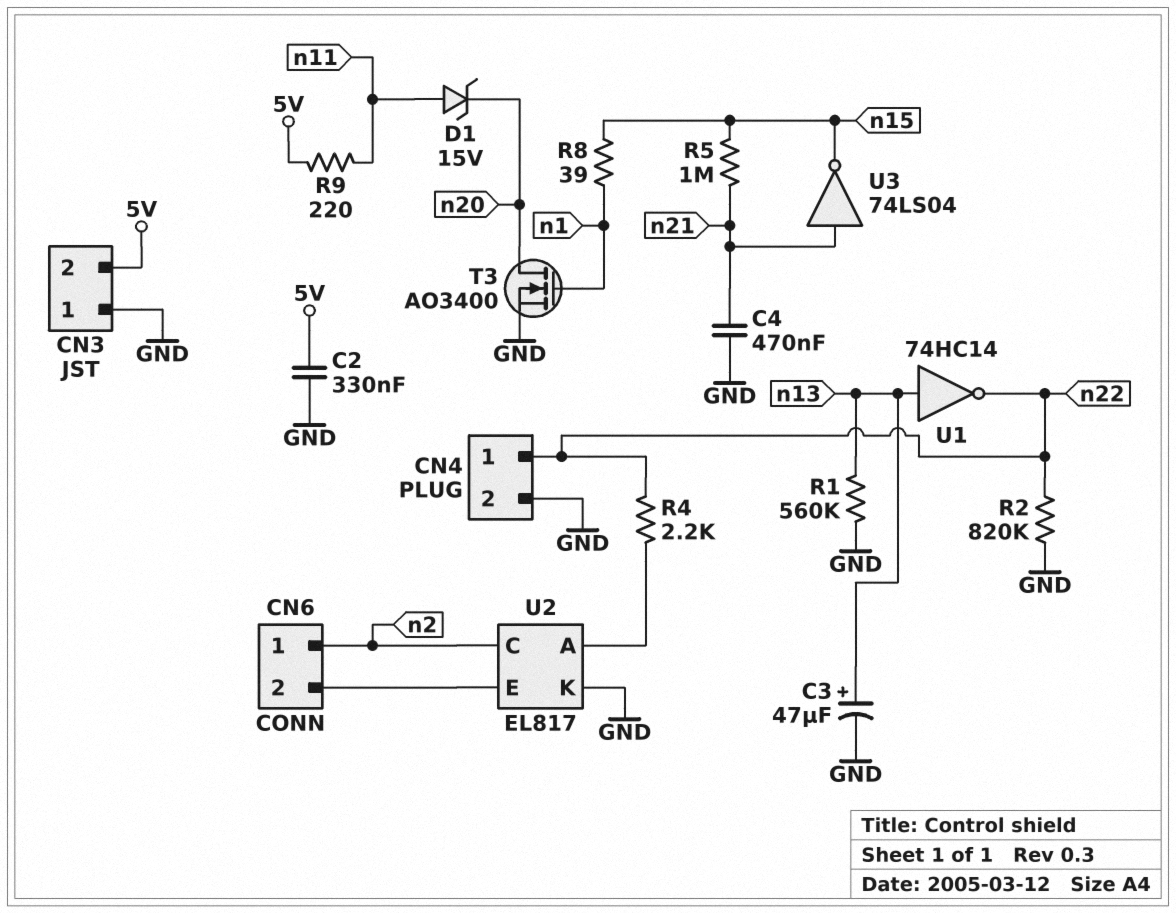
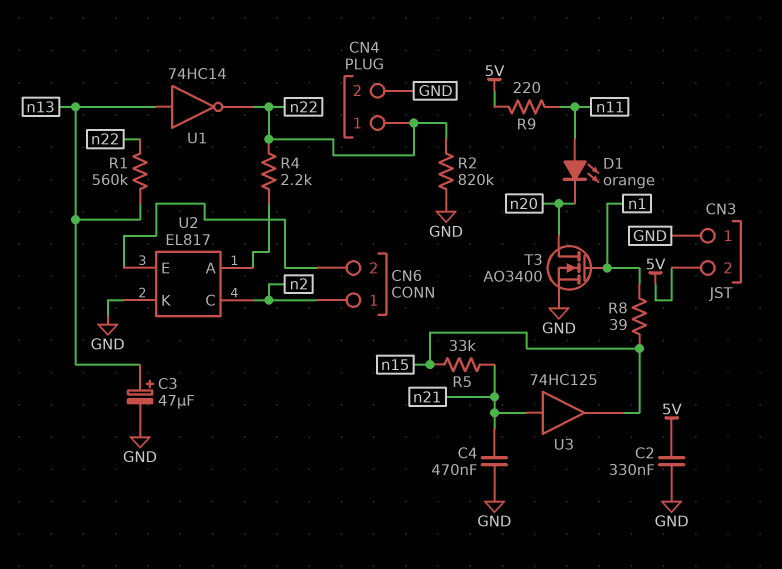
D1: zener 15V (A n11, K n20) -> LED orange (A n11, K n20)
R1: 560k (GND, n13) -> 560k (n13, n22)
R5: 1M (n15, n21) -> 33k (n15, n21)
U3: NOT 74LS04 (in n21, out n15) -> buffer 74HC125 (in n21, out n15)

